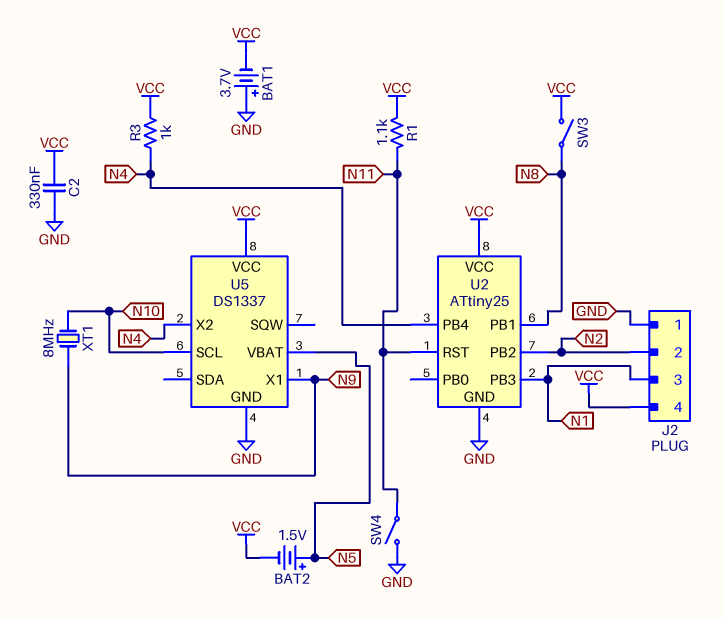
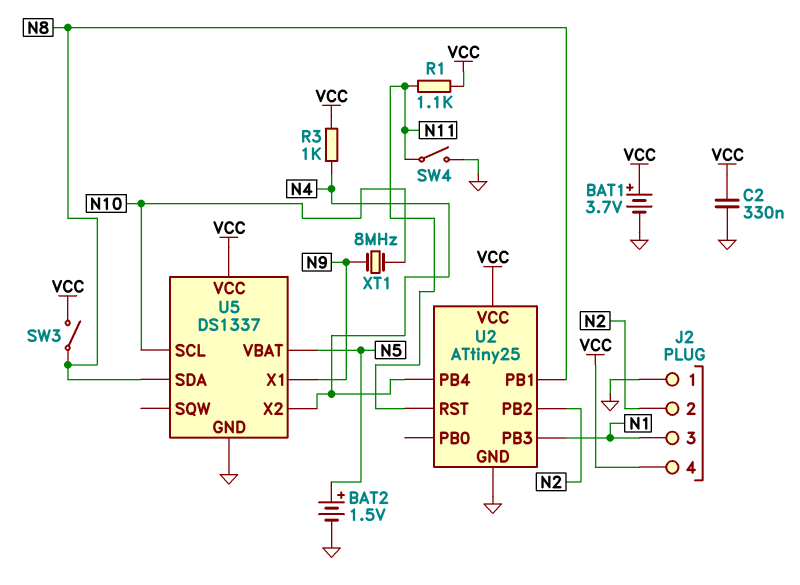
BAT1: 3.7V (plus GND, minus VCC) -> 3.7V (plus VCC, minus GND)
BAT2: 1.5V (plus N5, minus VCC) -> 1.5V (plus N5, minus GND)
U5 pin SDA: none -> N8

